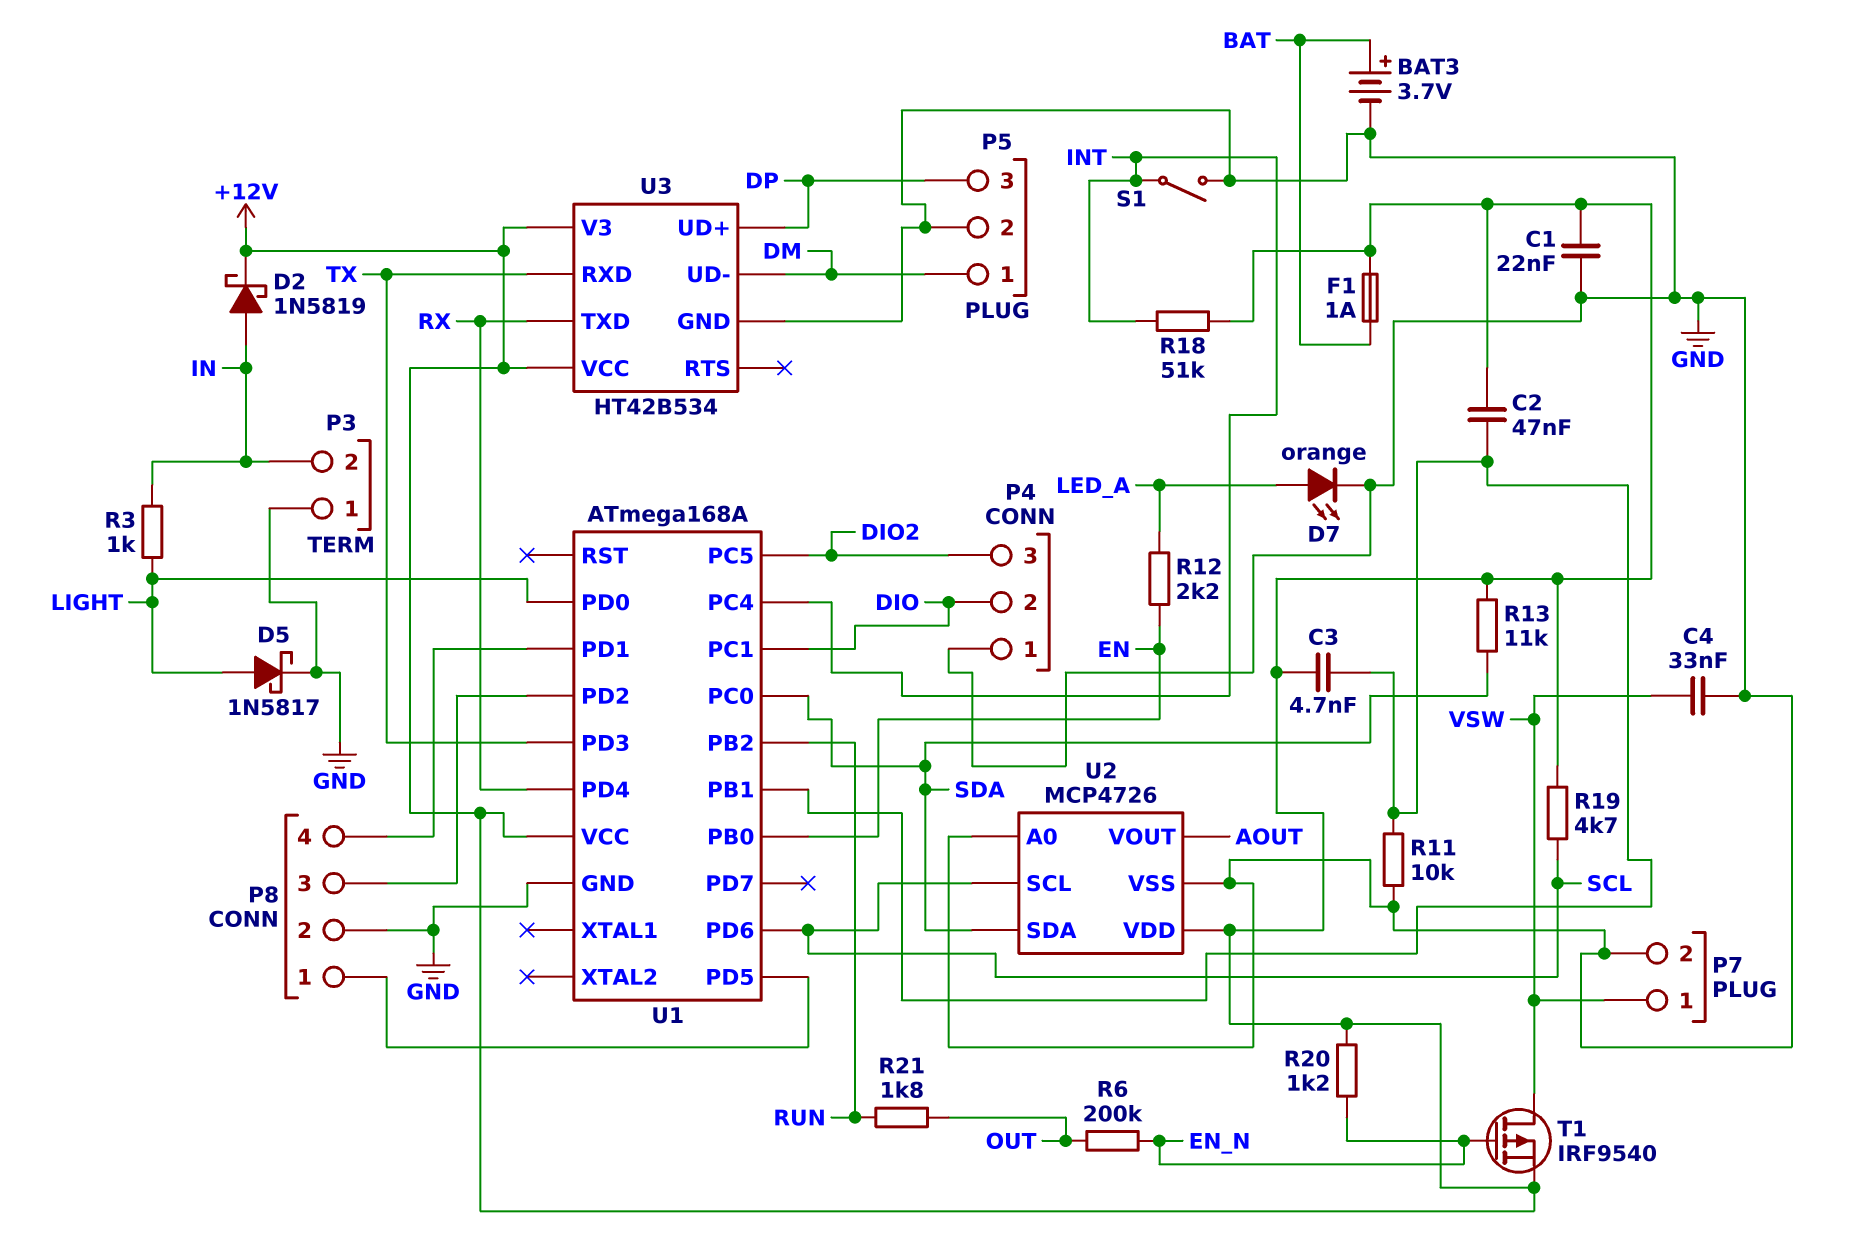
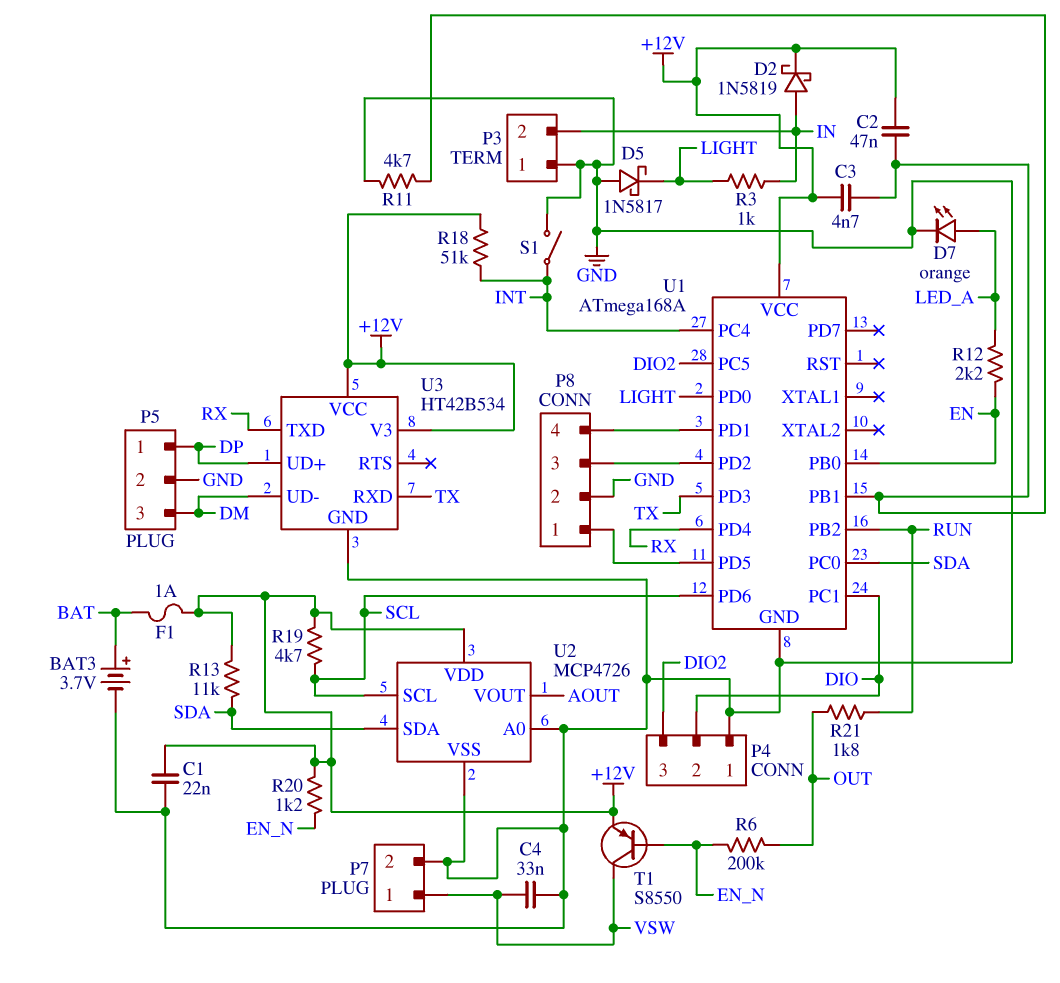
D5: schottky 1N5817 (A LIGHT, K GND) -> schottky 1N5817 (A GND, K LIGHT)
P5 pin 1: DM -> DP
P5 pin 3: DP -> DM
R11: 10k (GND, U1/PB1) -> 4.7k (GND, U1/PB1)
T1: PMOS IRF9540 (G EN_N, D VSW, S +12V) -> PNP S8550 (B EN_N, C VSW, E +12V)

